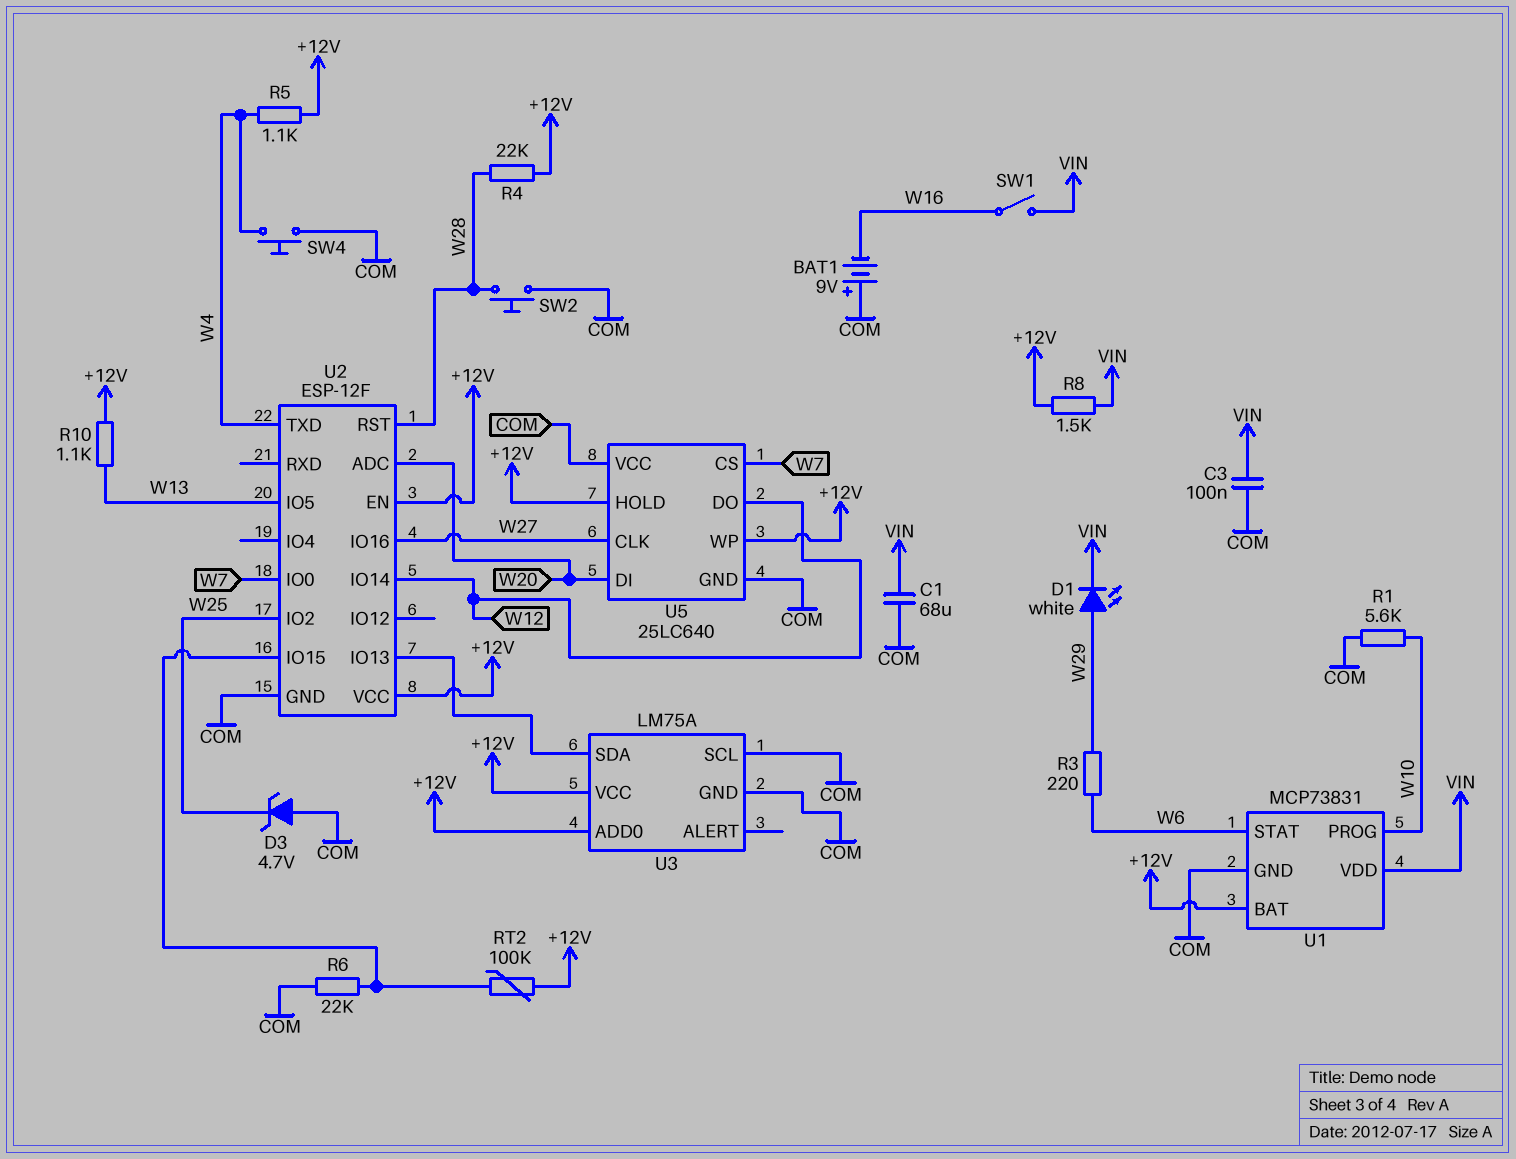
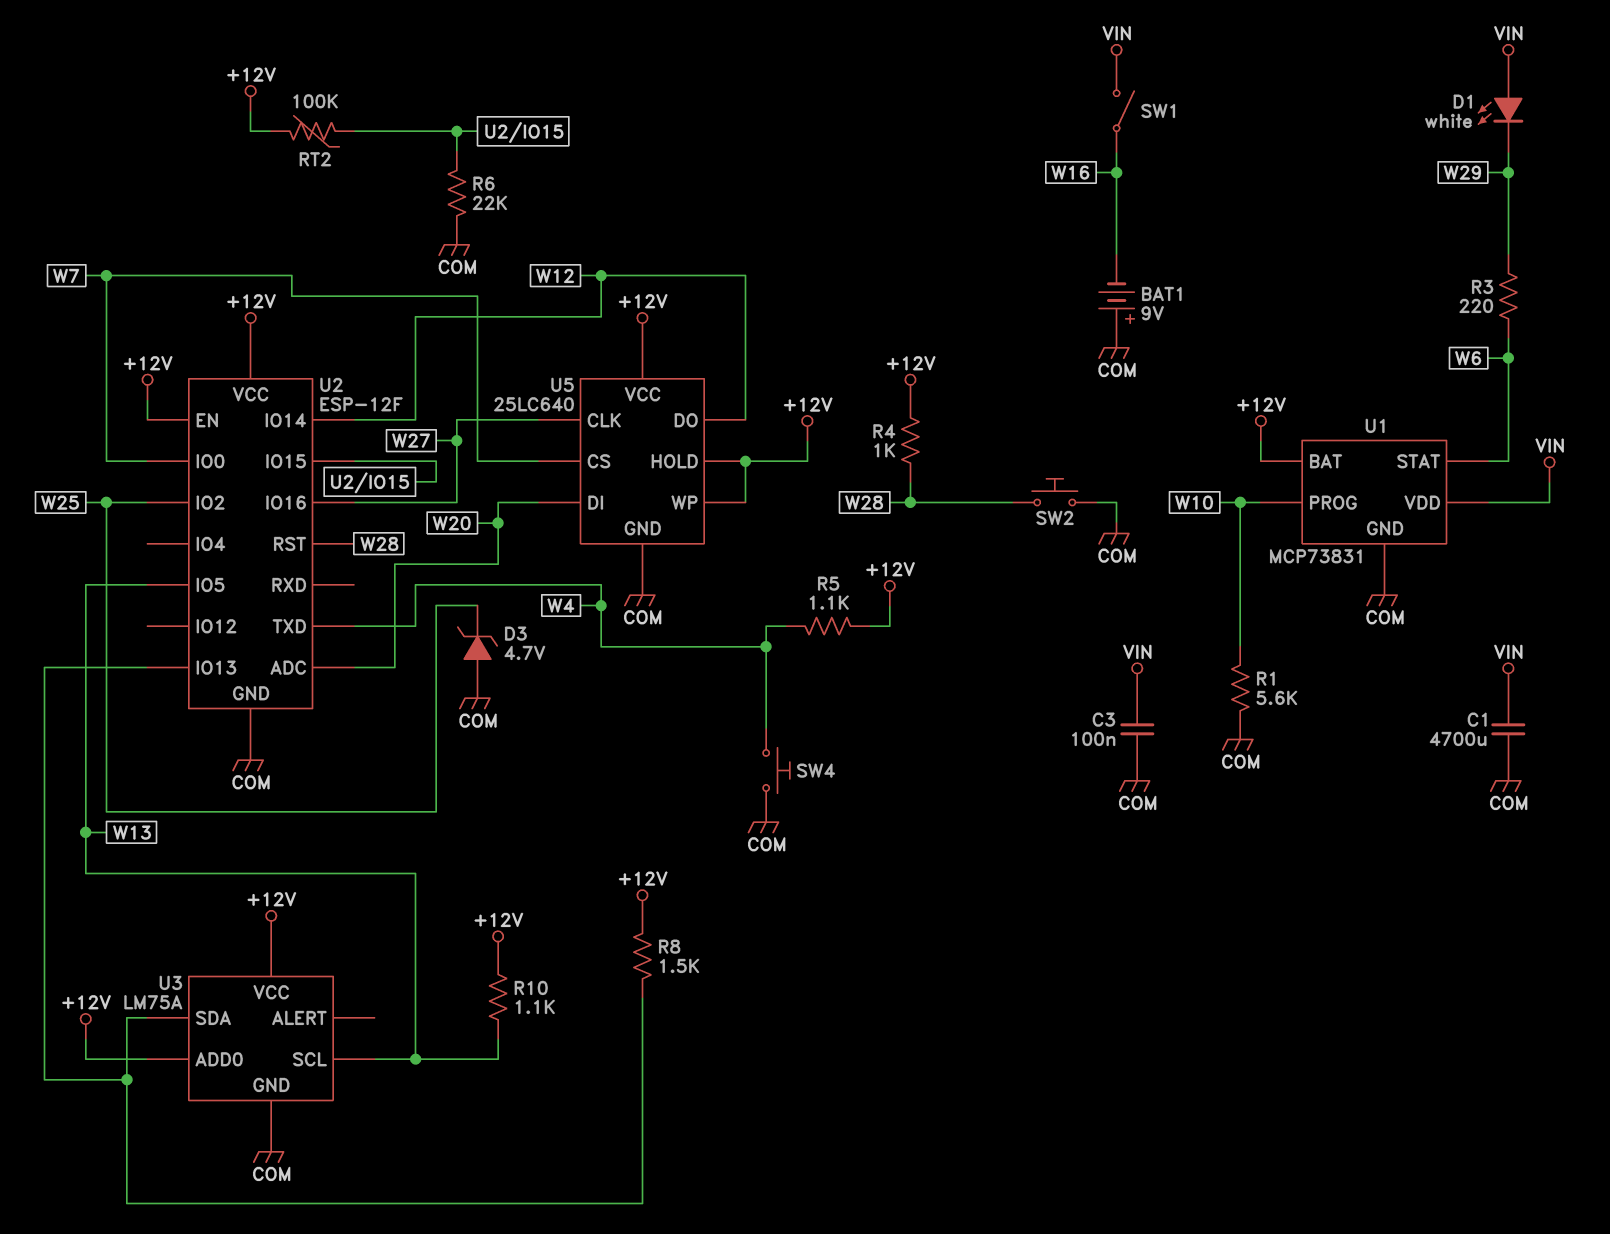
C1: 68uF (COM, VIN) -> 4700uF (COM, VIN)
D1: LED white (A W29, K VIN) -> LED white (A VIN, K W29)
R4: 22k (+12V, W28) -> 1k (+12V, W28)
R8: 1.5k (+12V, VIN) -> 1.5k (+12V, U2/IO13)
U3 pin SCL: COM -> W13
U5 pin VCC: COM -> +12V

